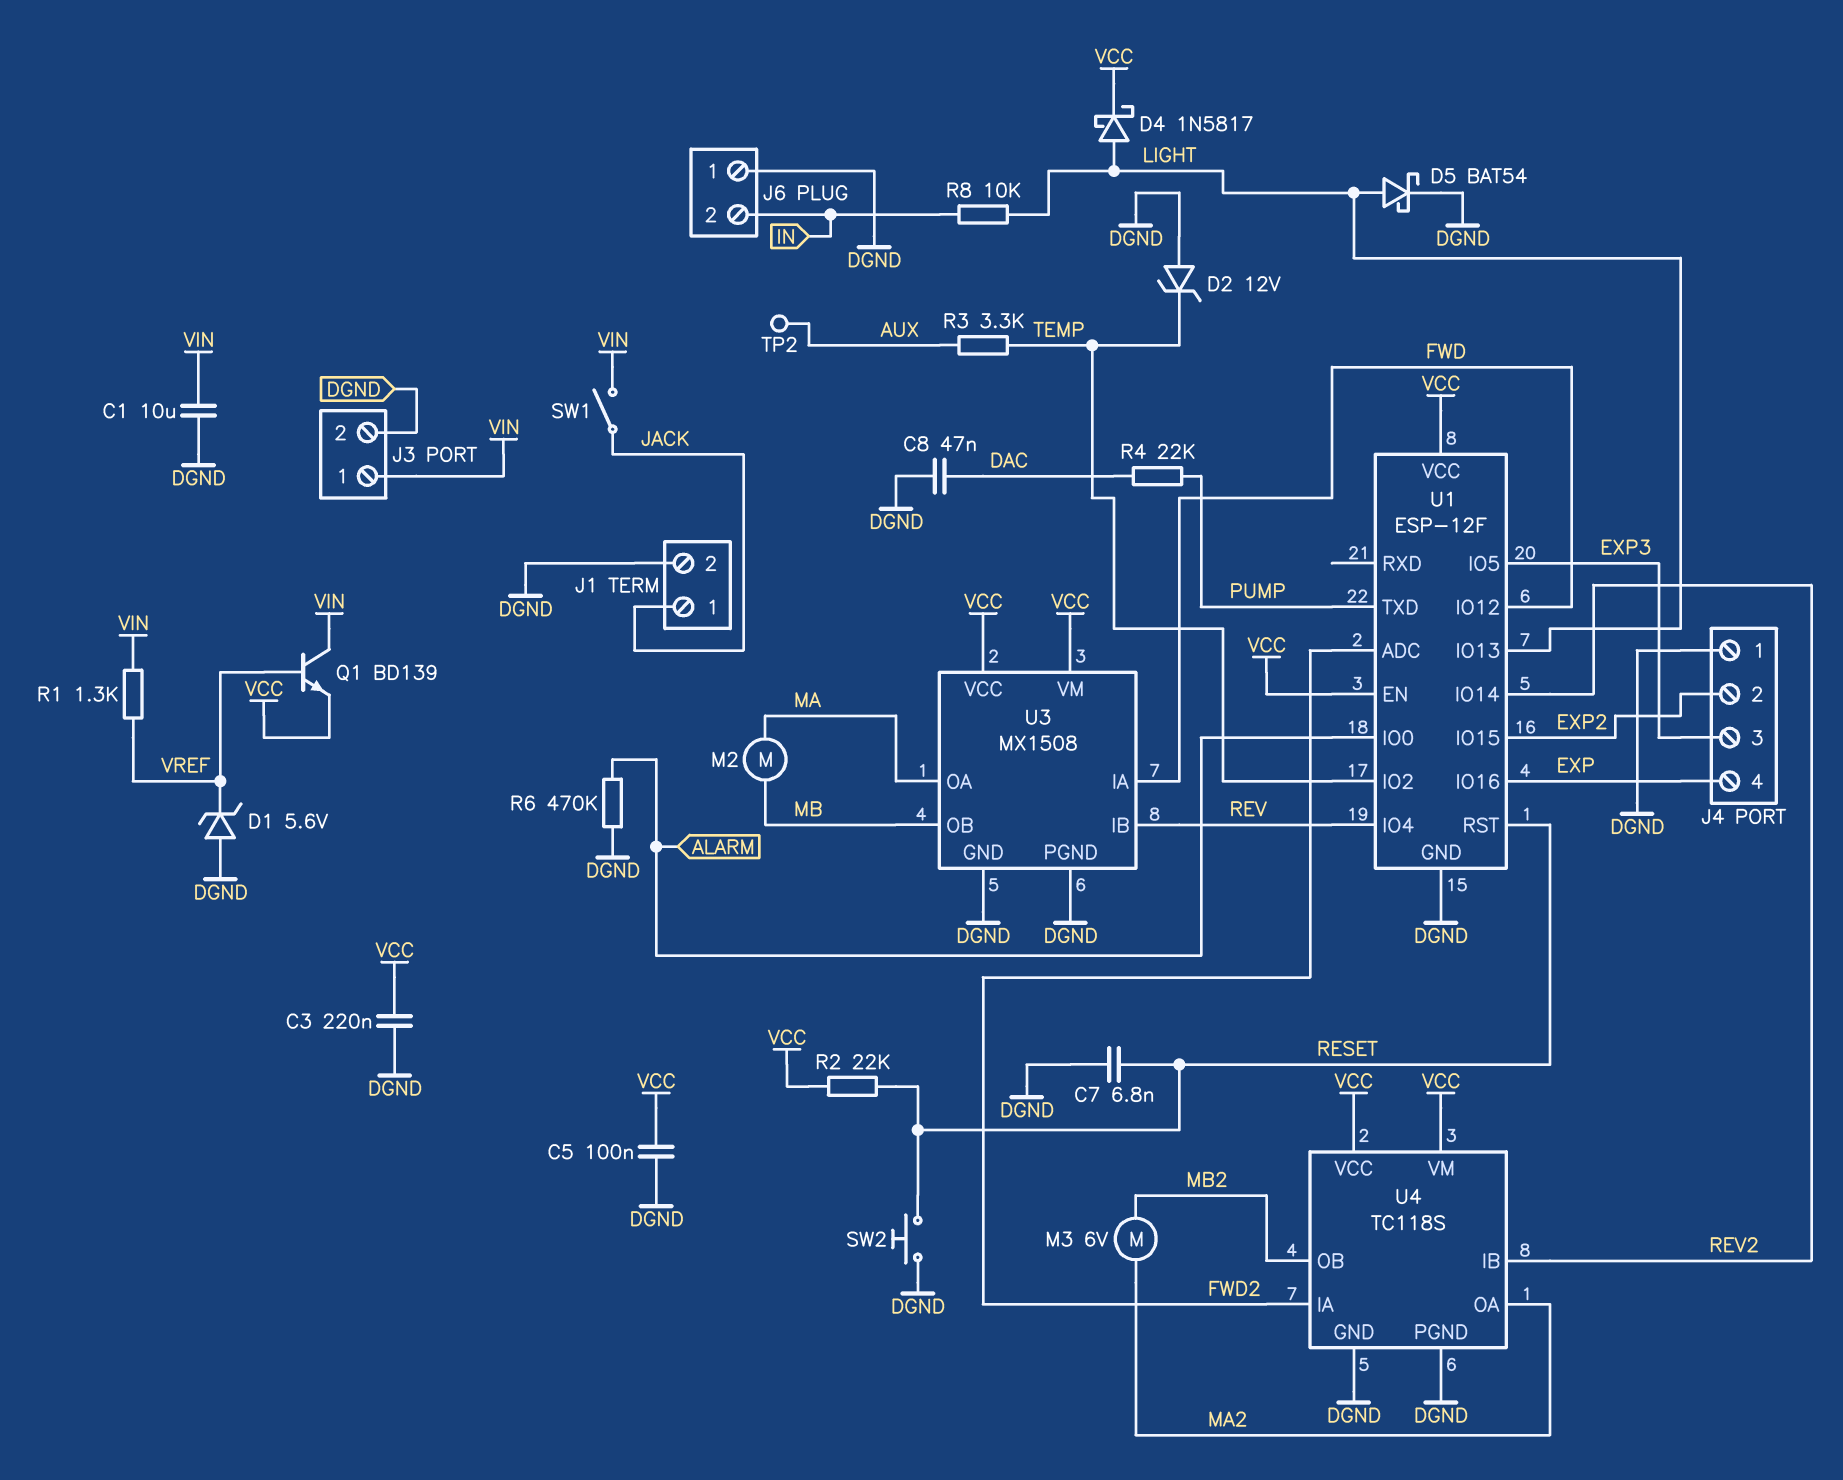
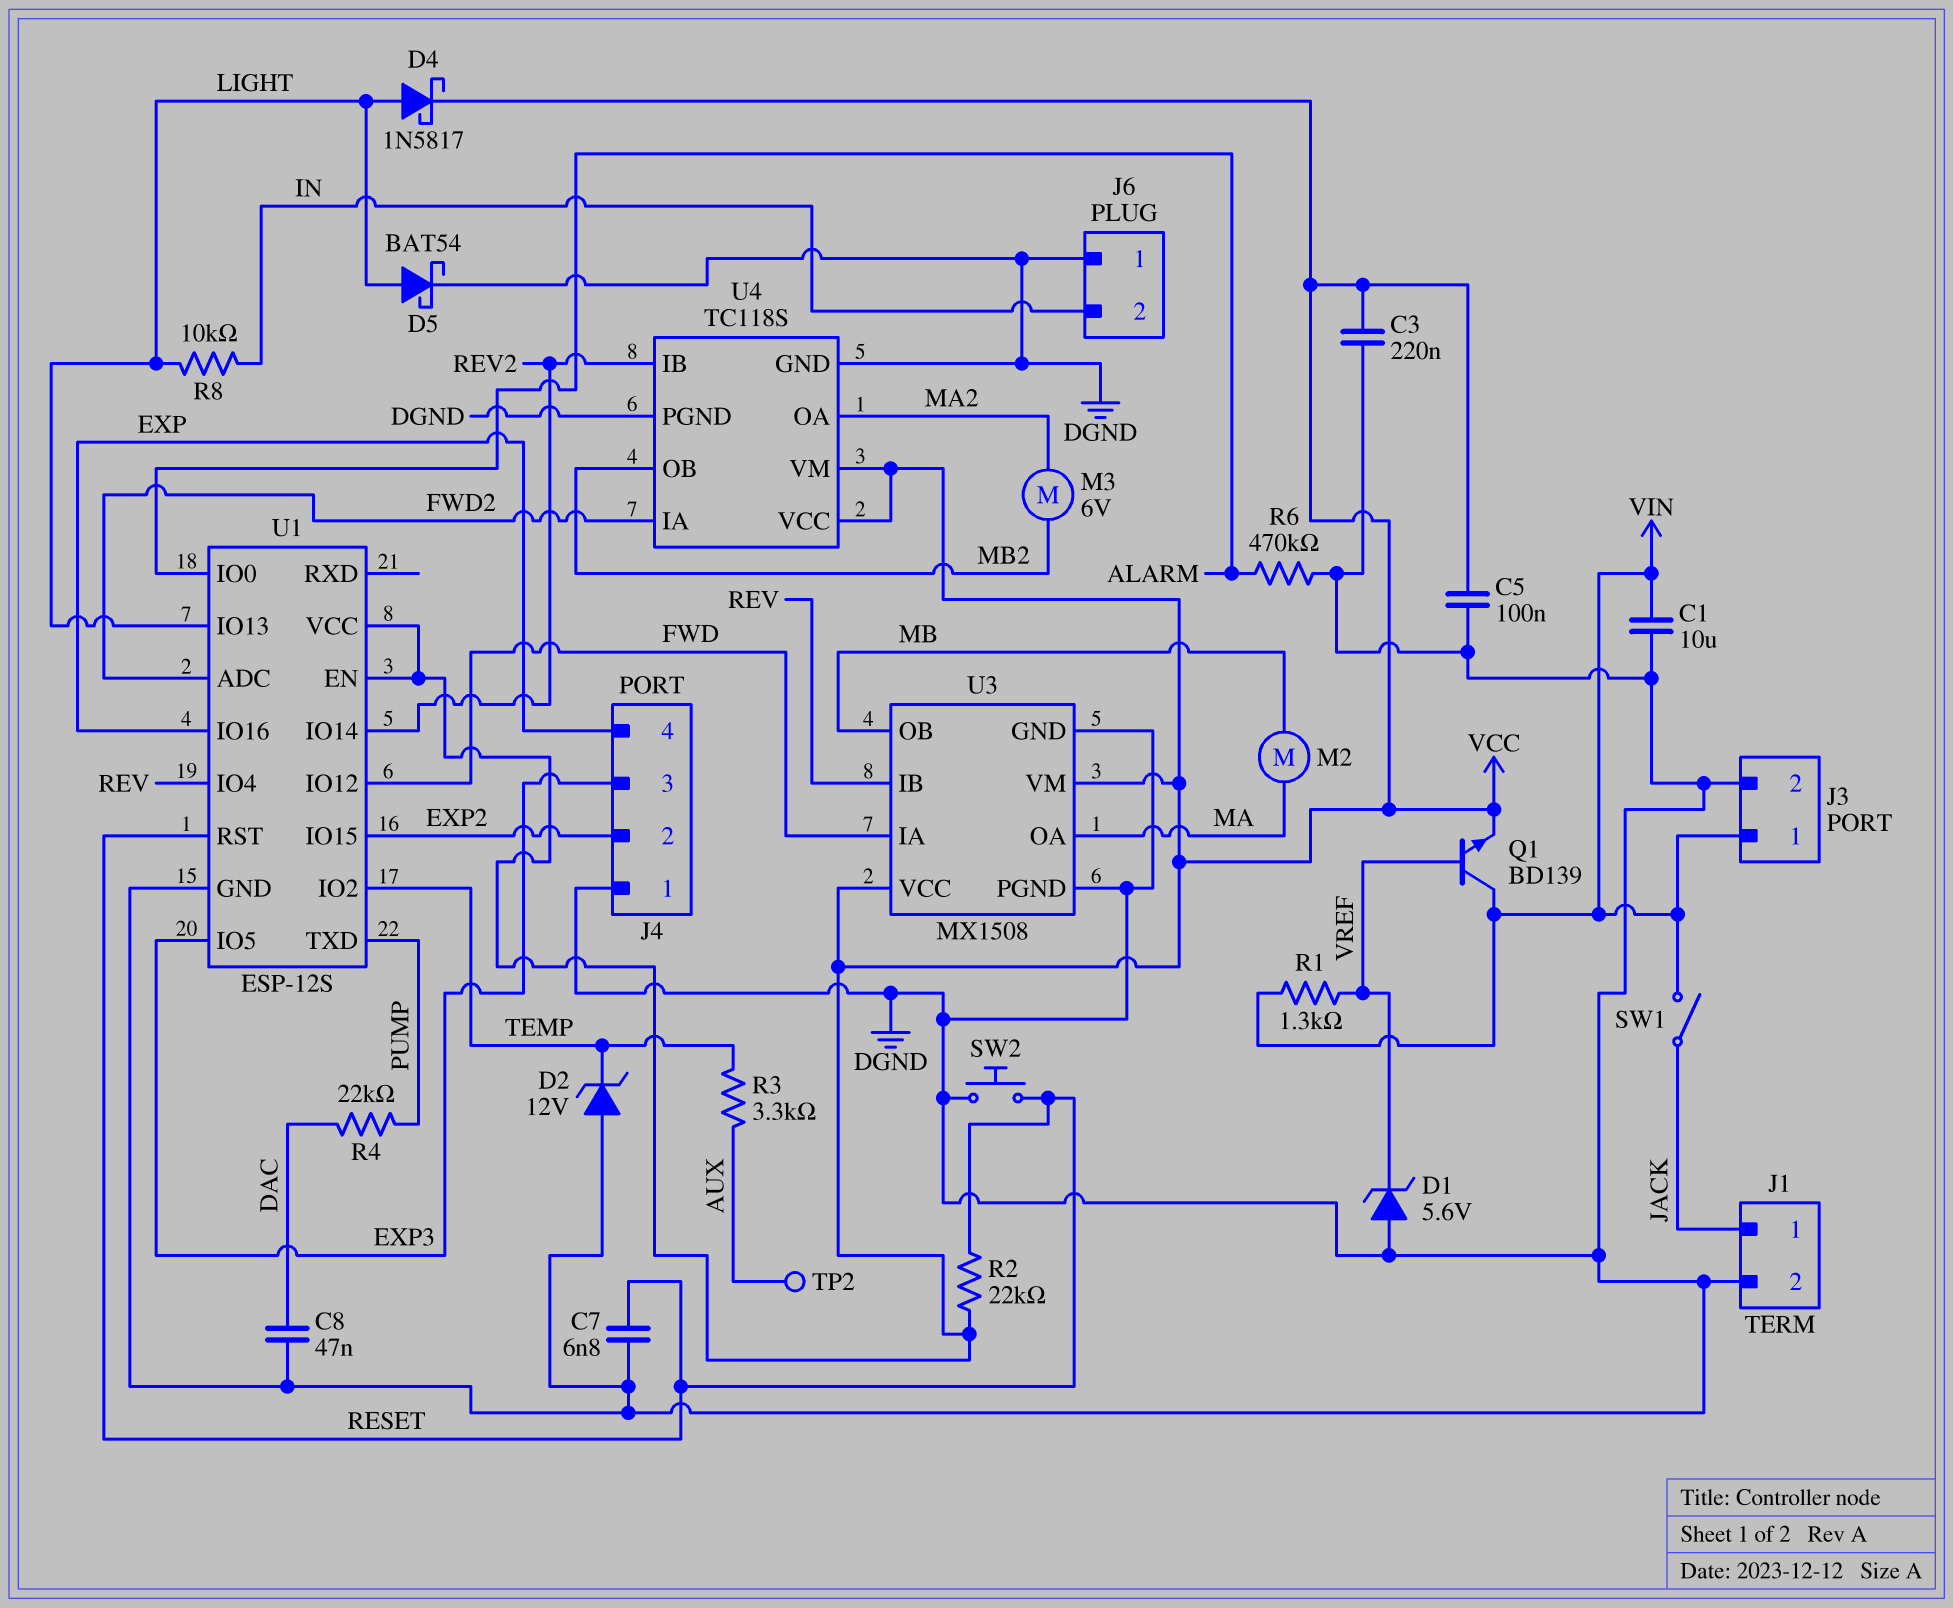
U1: ESP-12F -> ESP-12S

